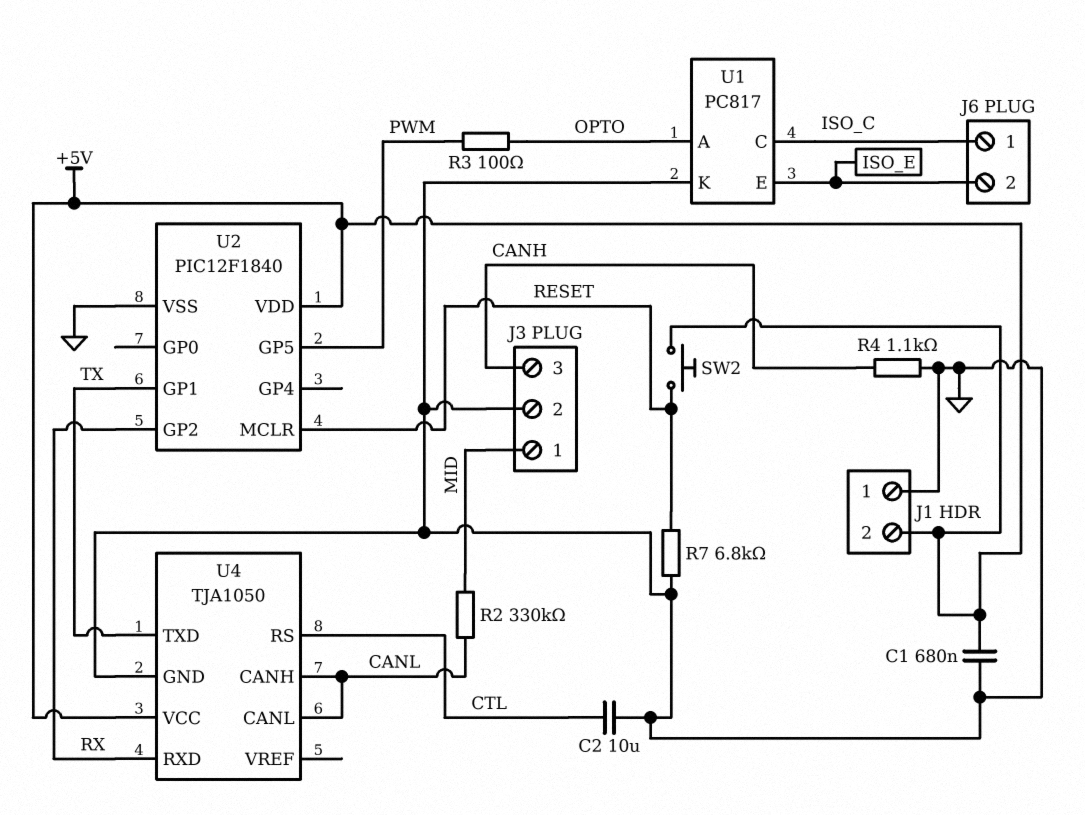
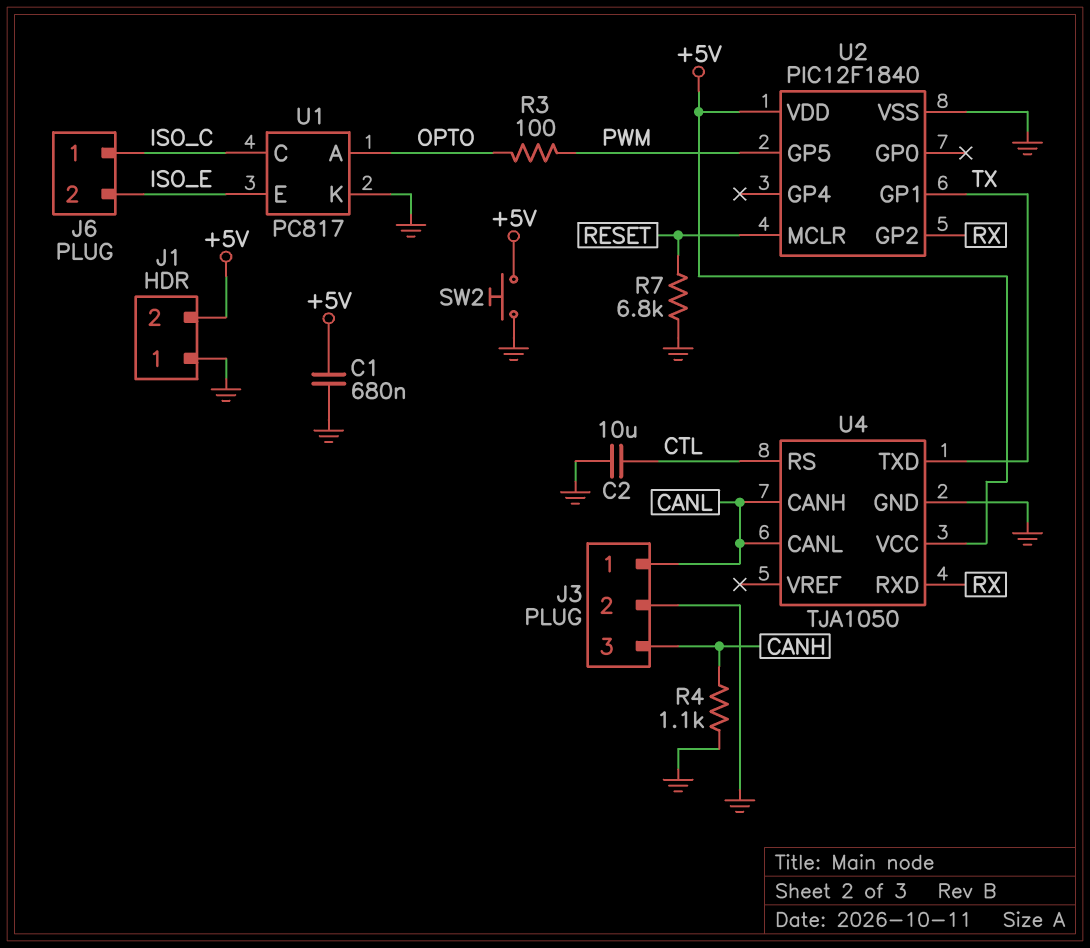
J3 pin 1: MID -> CANL
R2: 330k (CANL, MID) -> none
SW2: button (+5V, RESET) -> button (+5V, GND)

